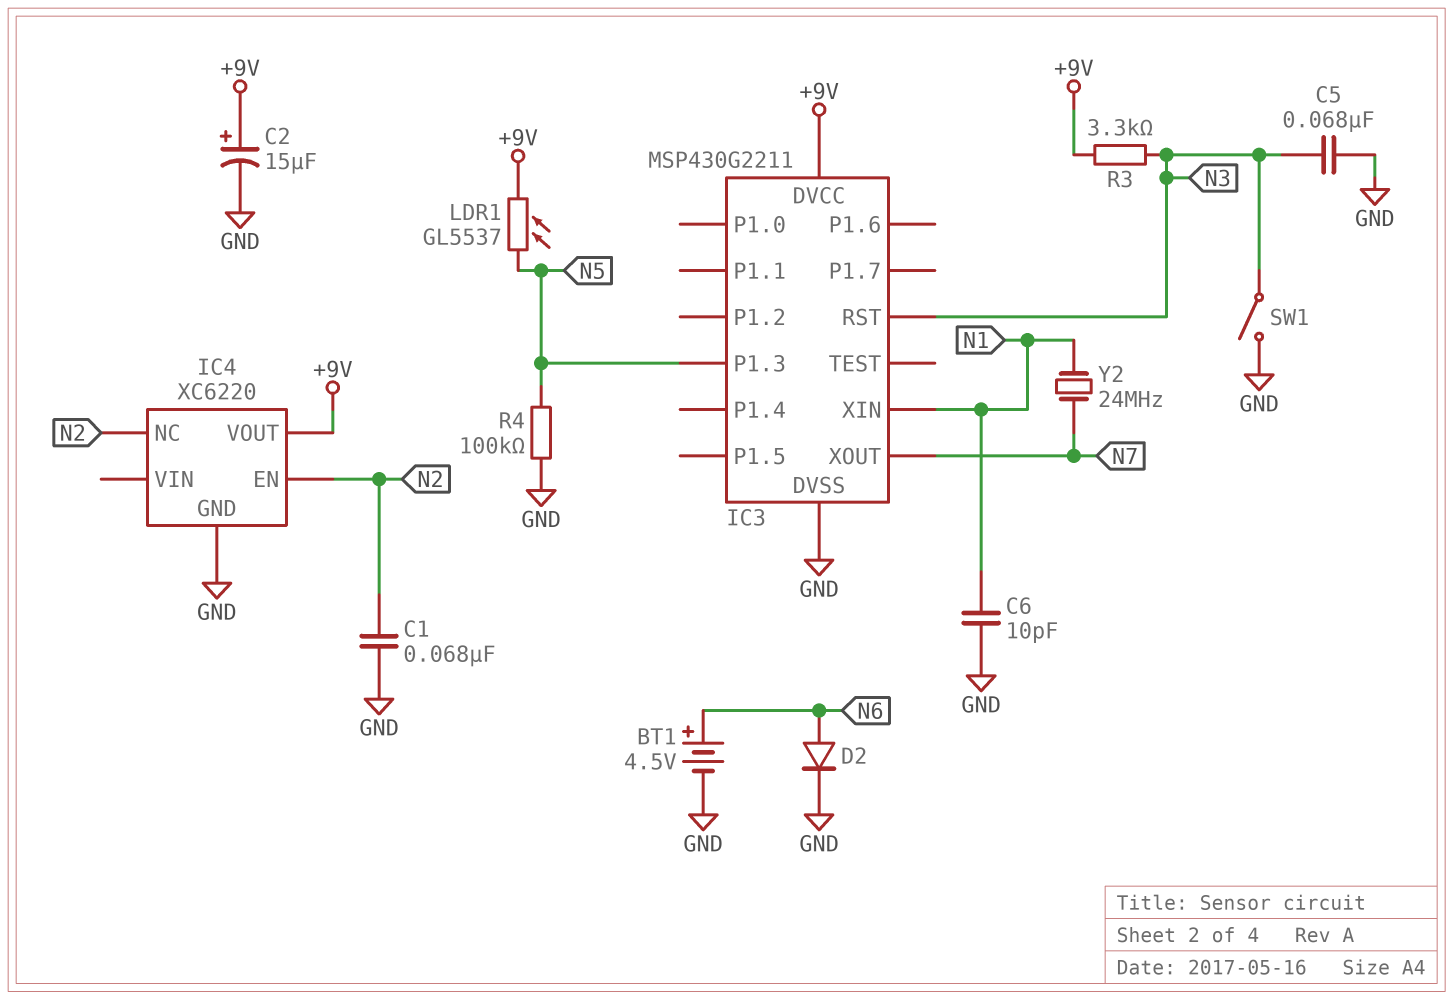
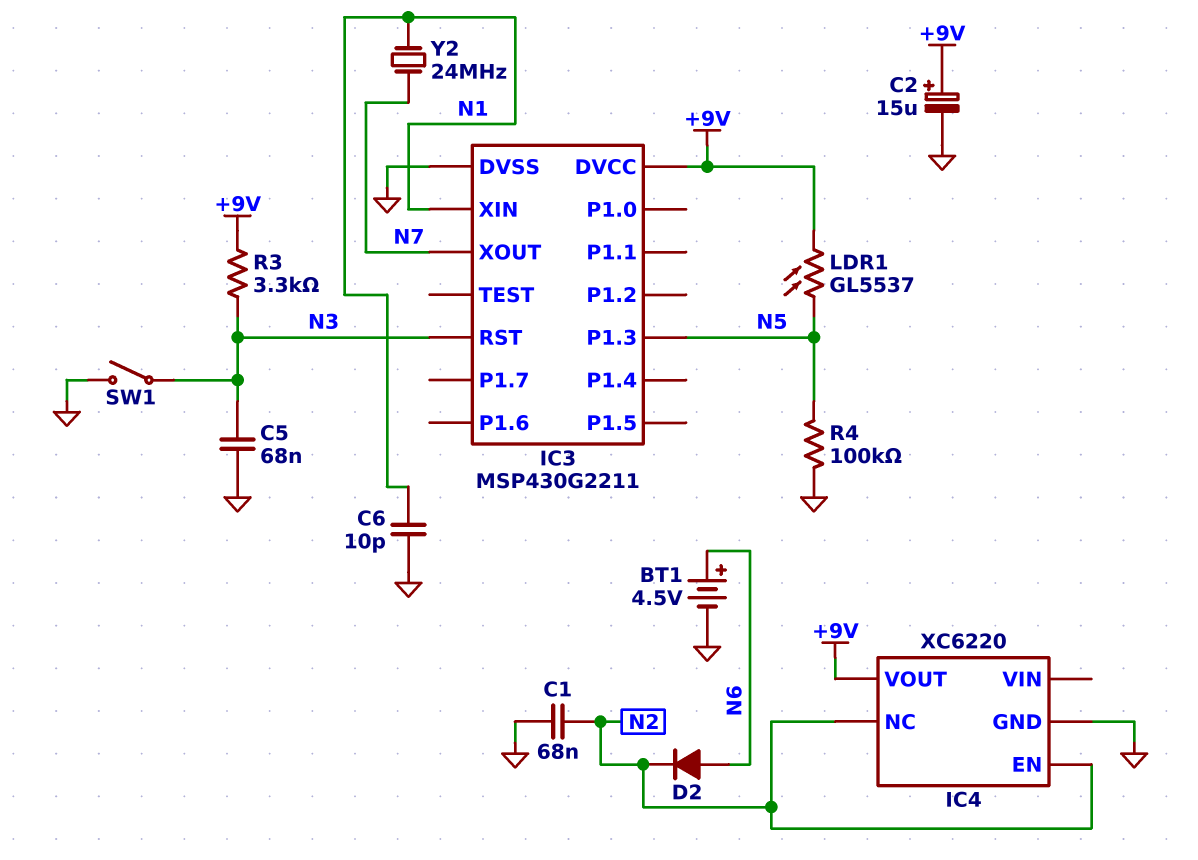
D2: diode (A N6, K GND) -> diode (A N6, K N2)

